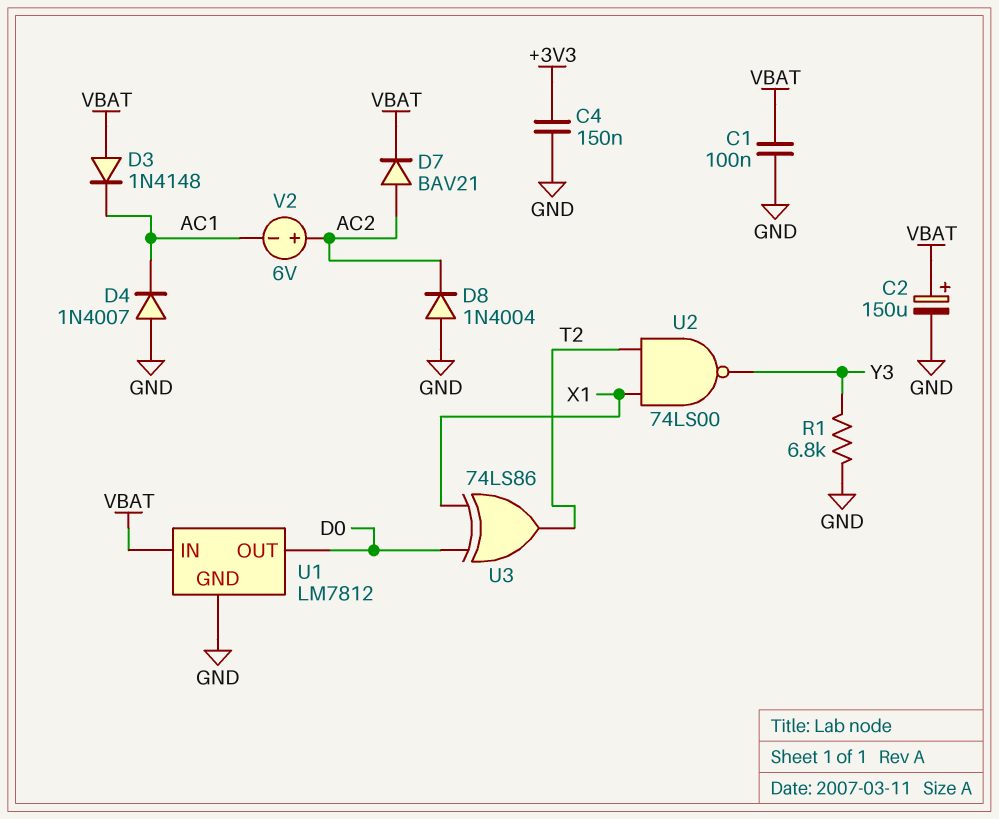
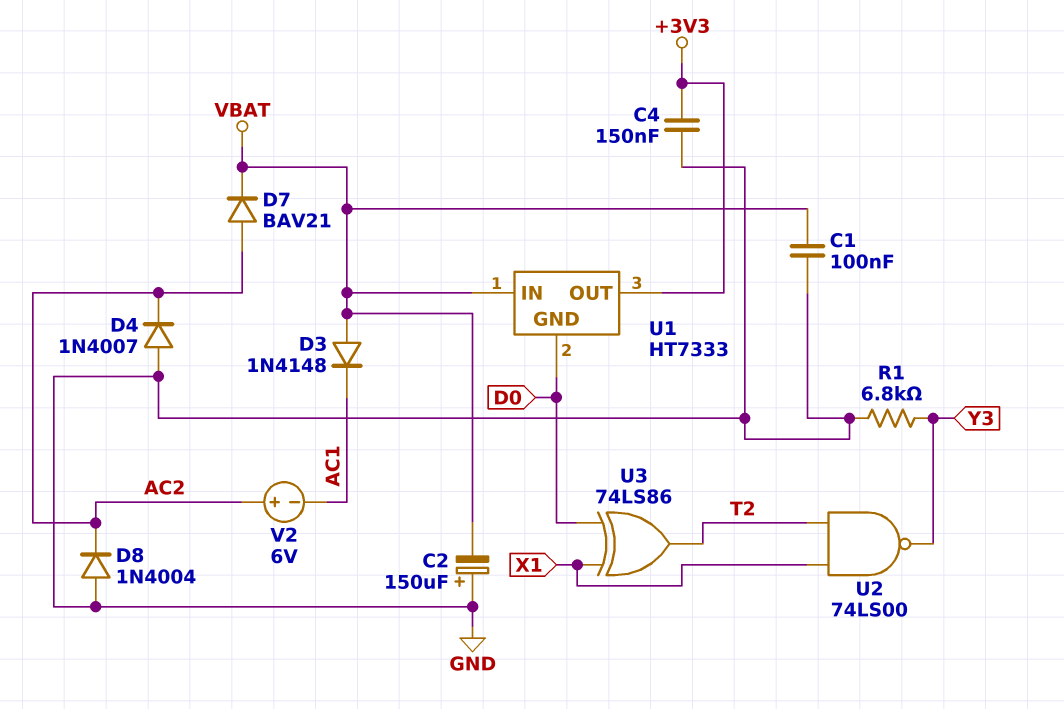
C2: 150uF (plus VBAT, minus GND) -> 150uF (plus GND, minus VBAT)
D4: diode 1N4007 (A GND, K AC1) -> diode 1N4007 (A GND, K AC2)
U1: LM7812 -> HT7333
U1 pin GND: GND -> D0
U1 pin OUT: D0 -> +3V3

